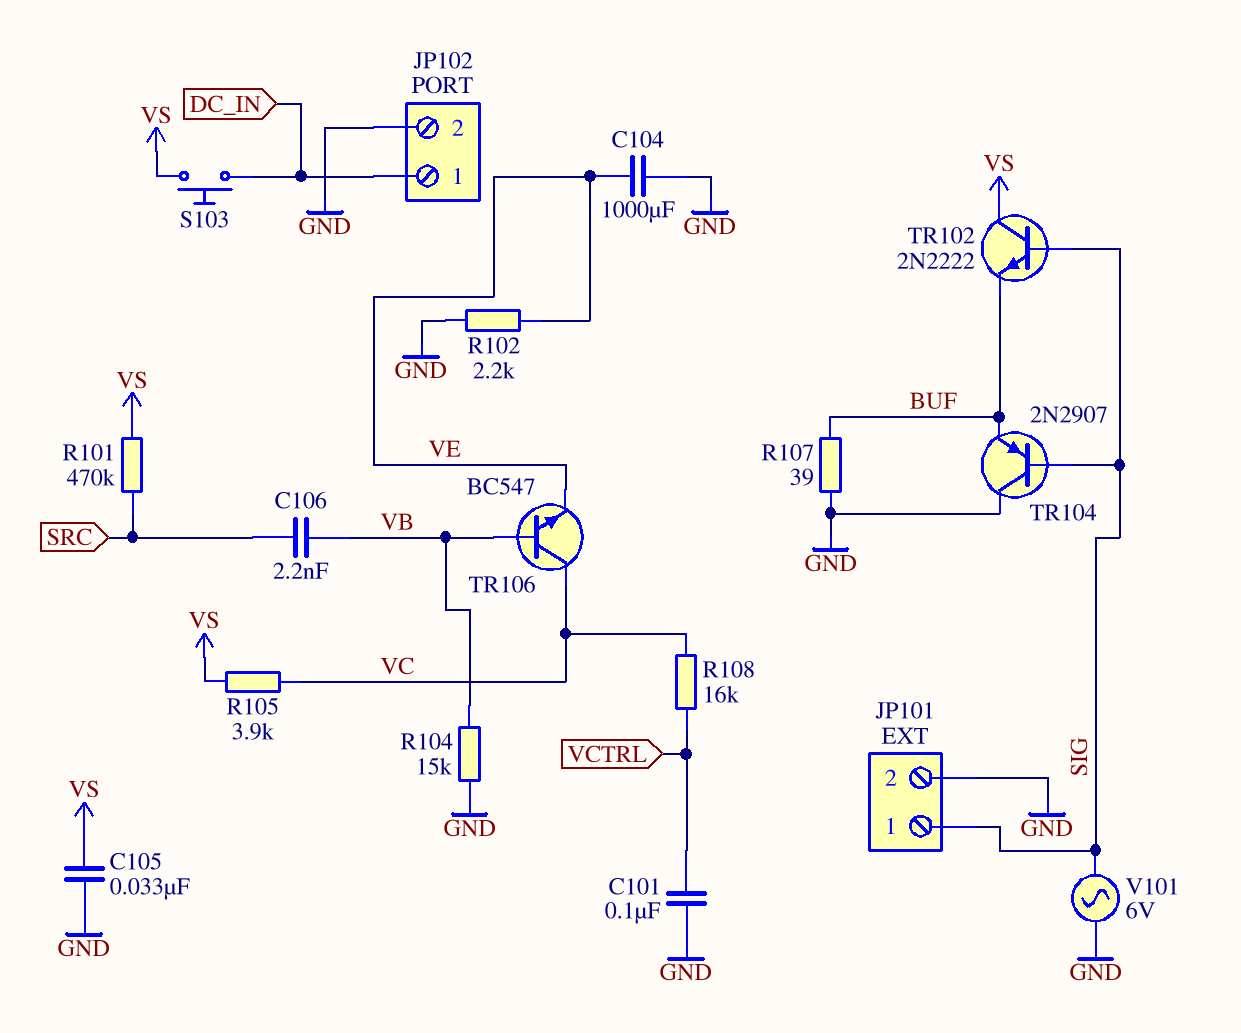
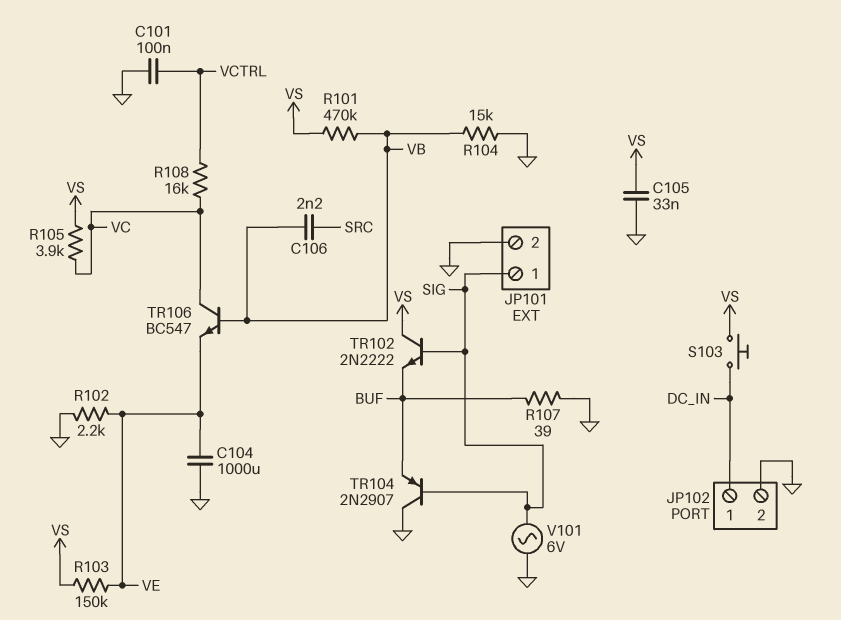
R101: 470k (SRC, VS) -> 470k (VB, VS)
R103: none -> 150k (VE, VS)

